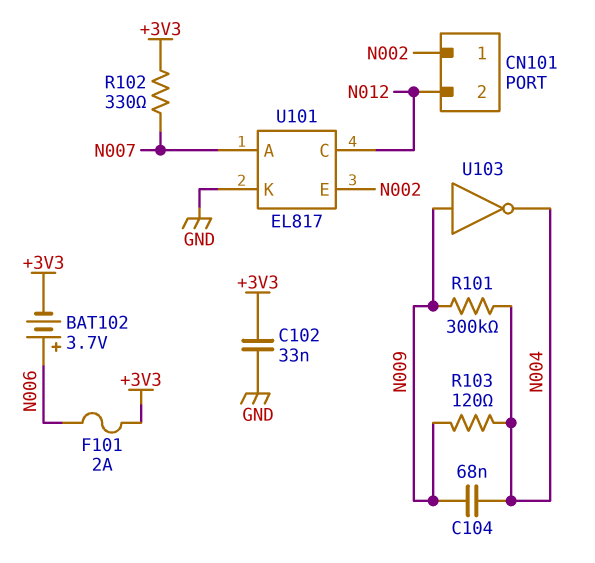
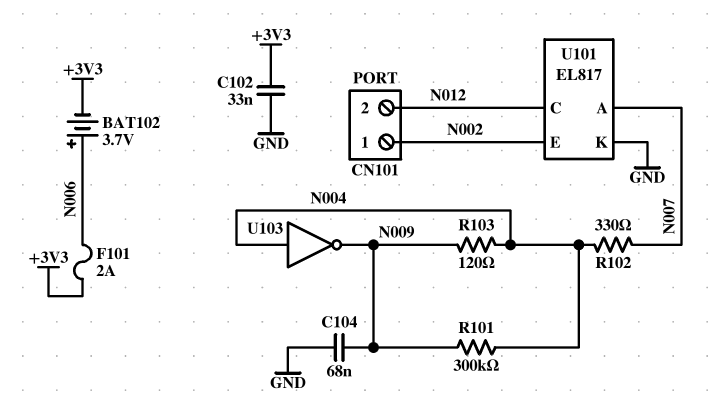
C104: 68nF (N004, N009) -> 68nF (GND, N009)
R102: 330 (+3V3, N007) -> 330 (N004, N007)
U103: NOT (in N009, out N004) -> NOT (in N004, out N009)

